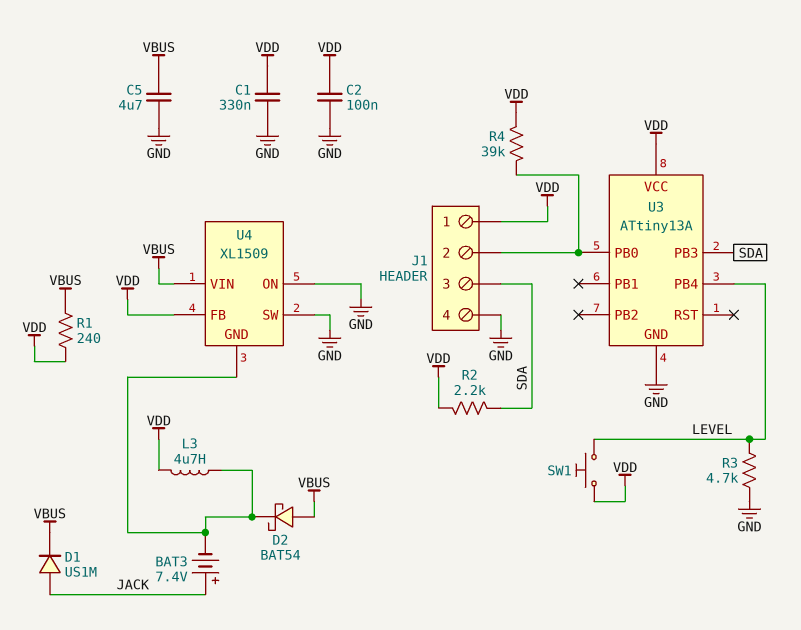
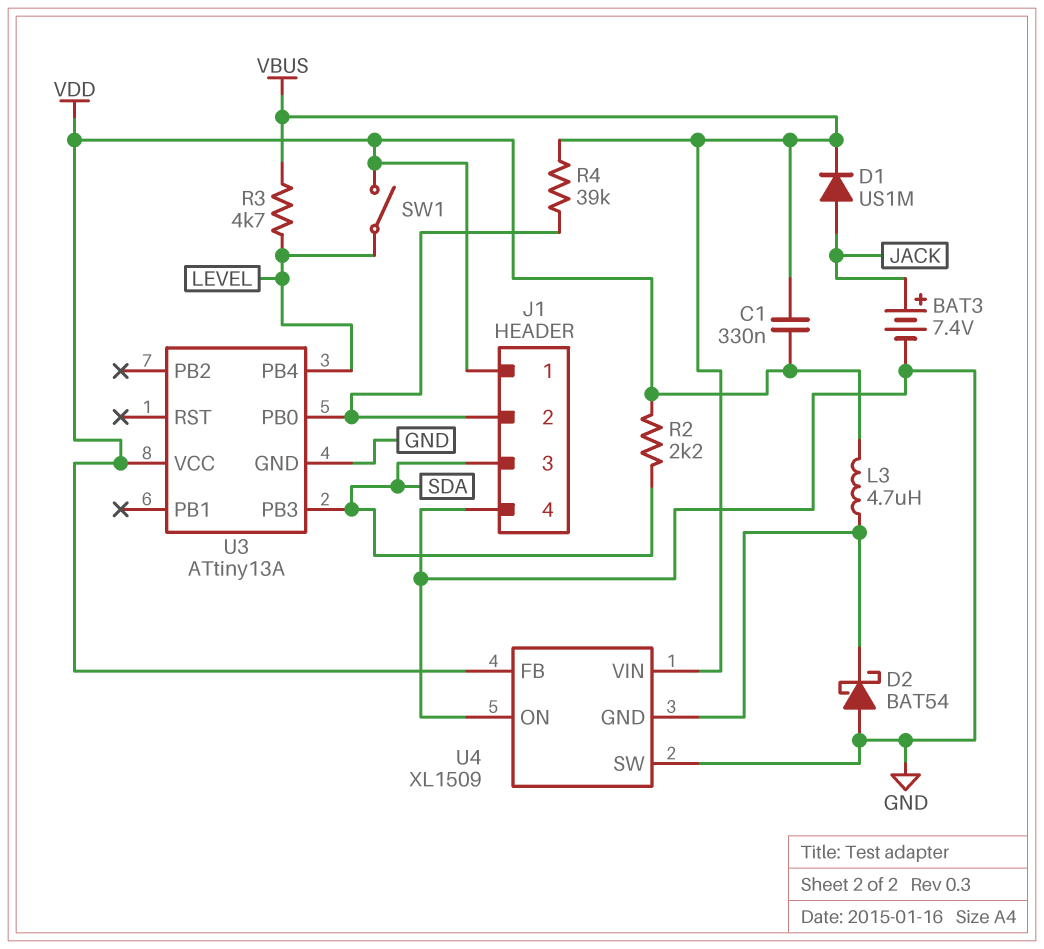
BAT3: 7.4V (plus JACK, minus U4/GND) -> 7.4V (plus JACK, minus GND)
C1: 330nF (GND, VDD) -> 330nF (VBUS, VDD)
C2: 100nF (GND, VDD) -> none
C5: 4.7uF (GND, VBUS) -> none
D2: schottky BAT54 (A VBUS, K U4/GND) -> schottky BAT54 (A GND, K U4/GND)
R1: 240 (VBUS, VDD) -> none
R3: 4.7k (GND, LEVEL) -> 4.7k (LEVEL, VBUS)
R4: 39k (J1/2, VDD) -> 39k (J1/2, VBUS)
SW1: button (LEVEL, VDD) -> switch (LEVEL, VDD)

